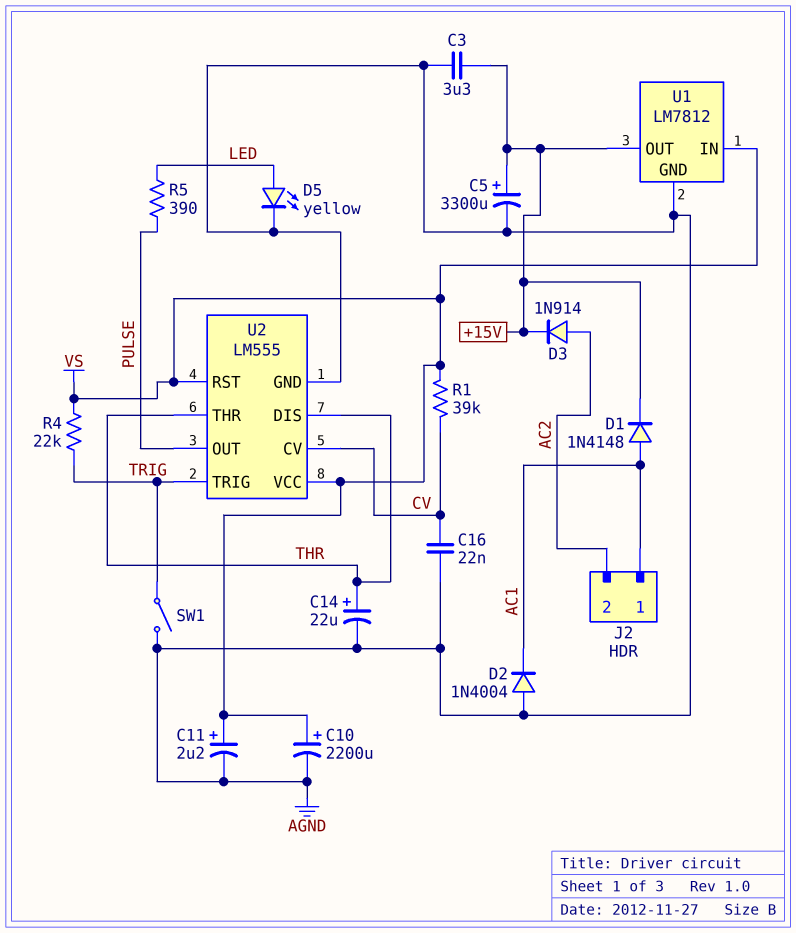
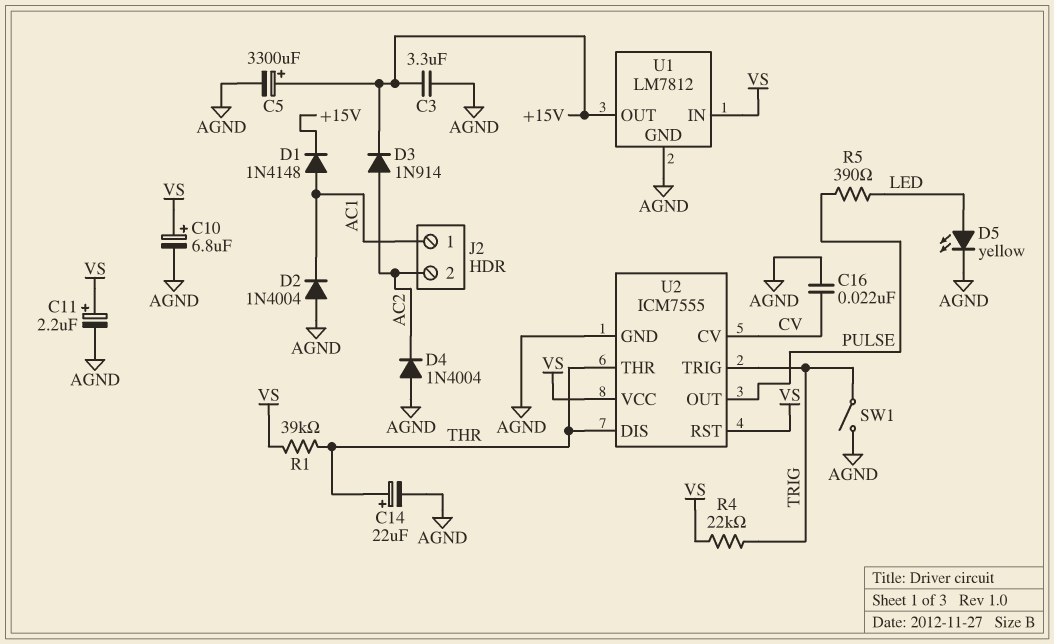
C10: 2200uF (plus VS, minus AGND) -> 6.8uF (plus VS, minus AGND)
D4: none -> diode 1N4004 (A AGND, K AC2)
R1: 39k (CV, VS) -> 39k (THR, VS)
U2: LM555 -> ICM7555

